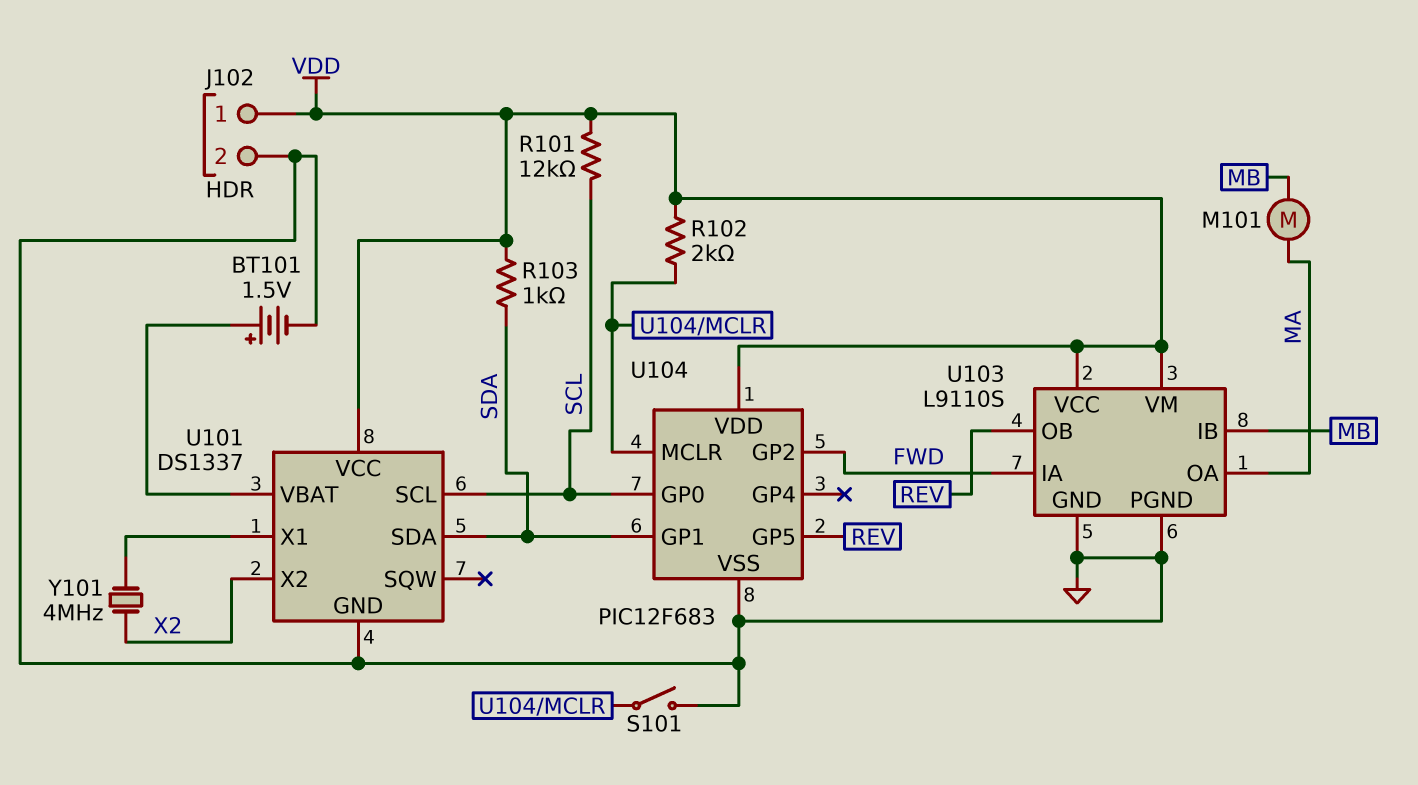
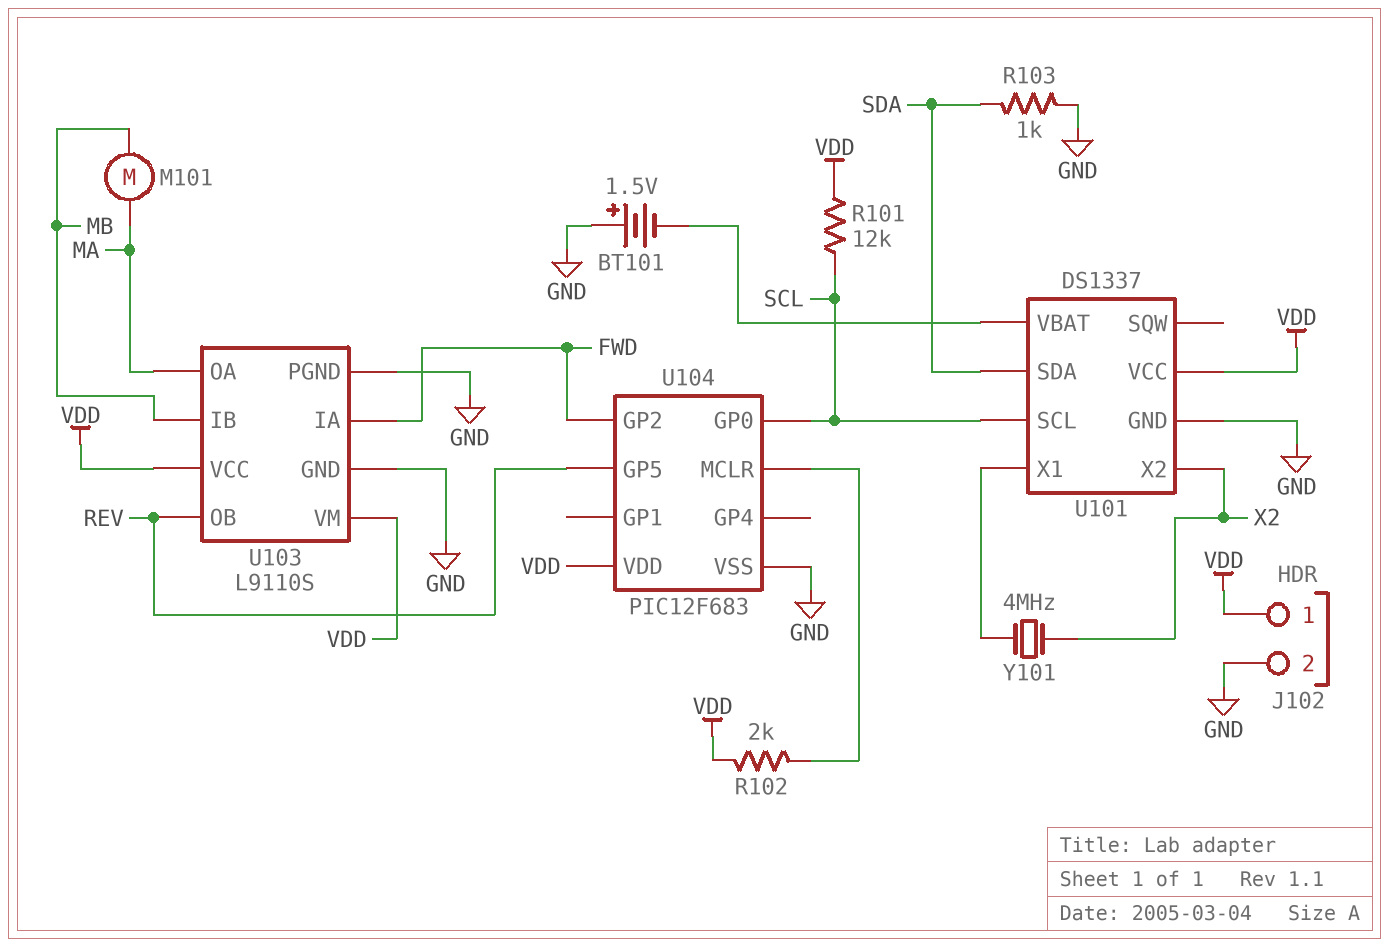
BT101: 1.5V (plus U101/VBAT, minus GND) -> 1.5V (plus GND, minus U101/VBAT)
R103: 1k (SDA, VDD) -> 1k (GND, SDA)
S101: switch (GND, U104/MCLR) -> none
U104 pin GP1: SDA -> none

